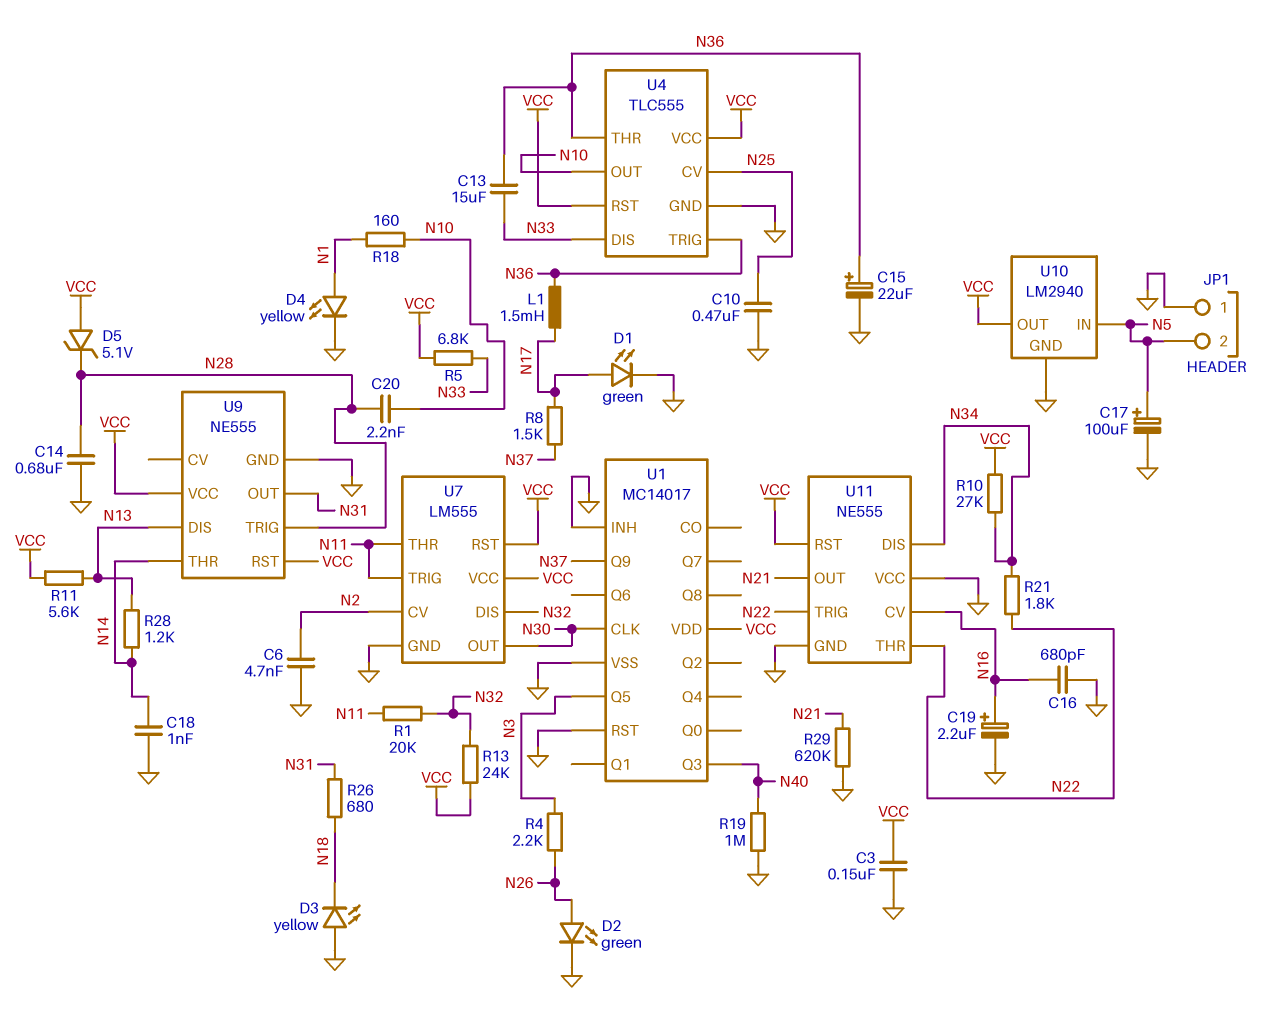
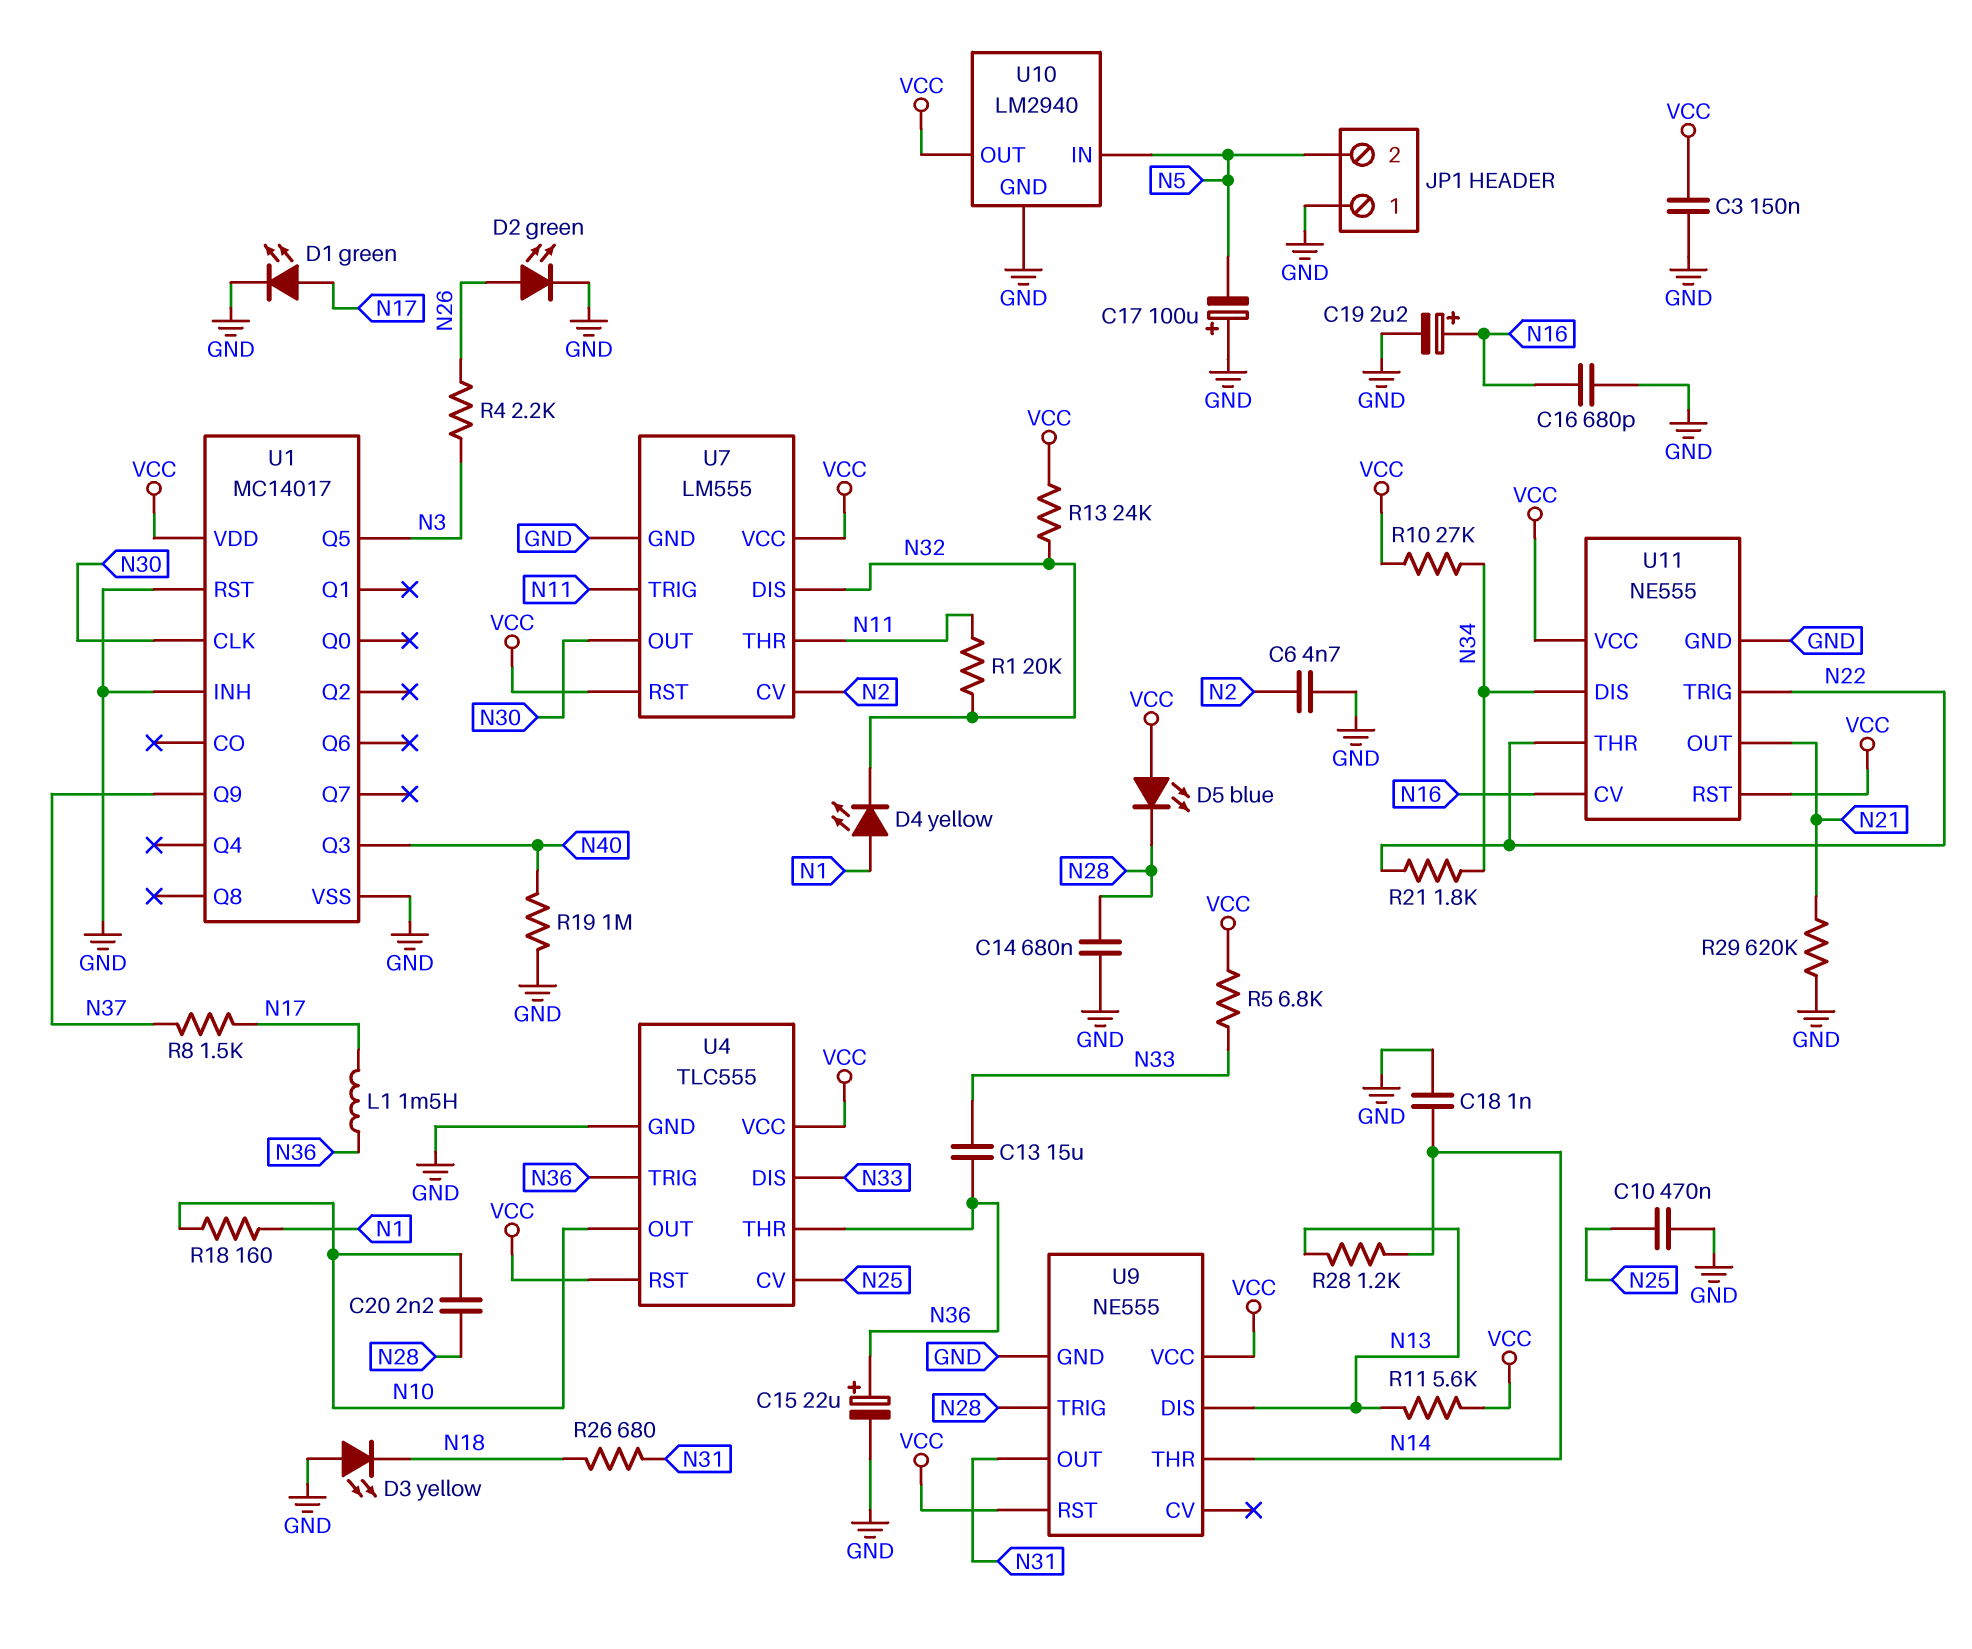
C17: 100uF (plus N5, minus GND) -> 100uF (plus GND, minus N5)
D4: LED yellow (A N1, K GND) -> LED yellow (A N1, K N32)
D5: zener 5.1V (A VCC, K N28) -> LED blue (A VCC, K N28)
U11 pin VCC: GND -> VCC

